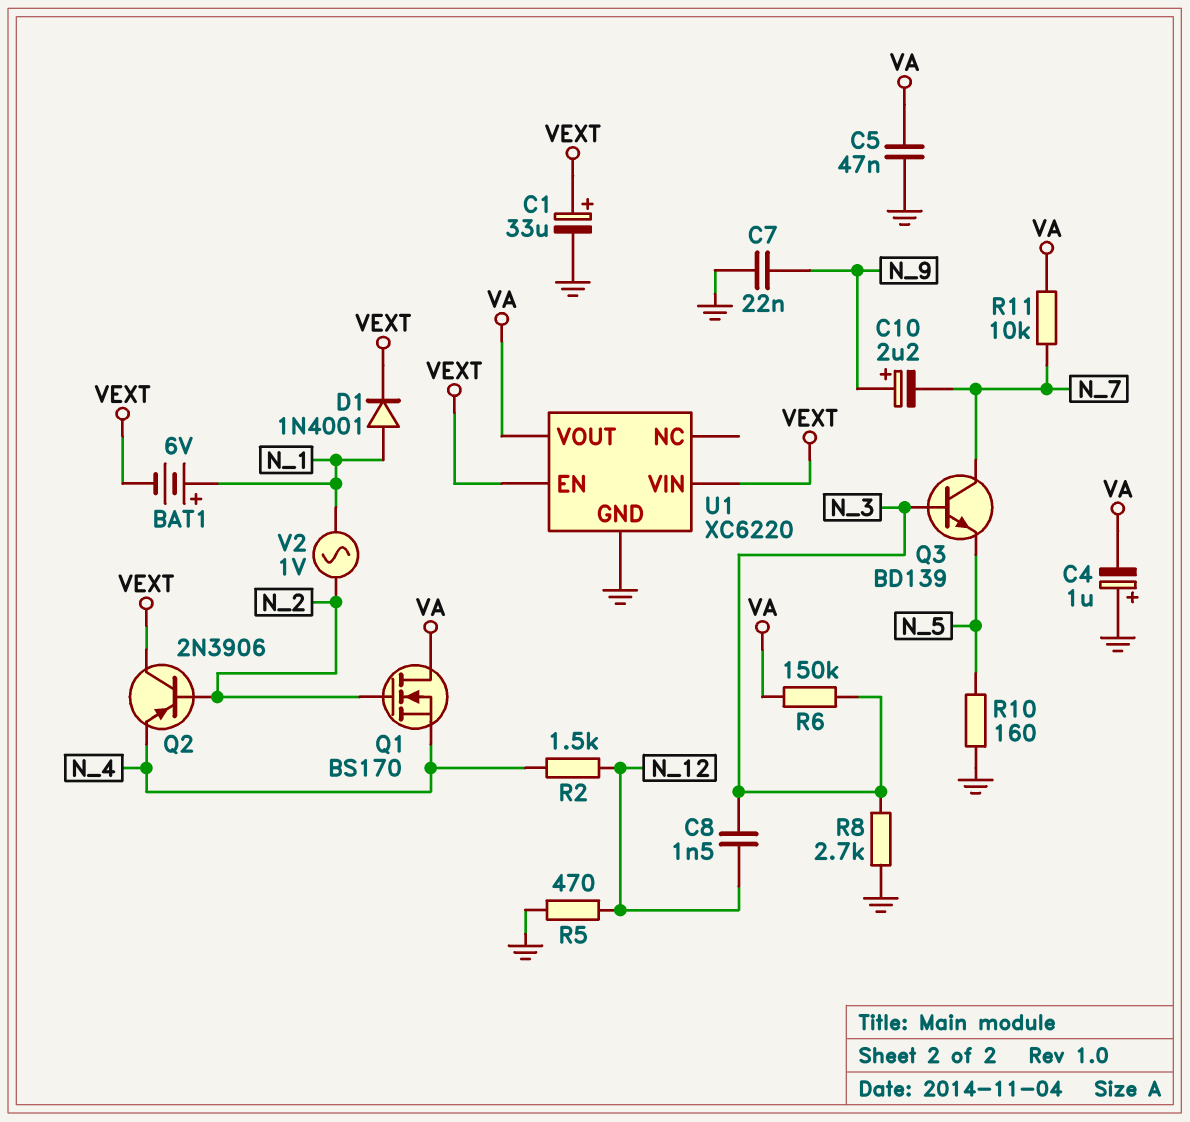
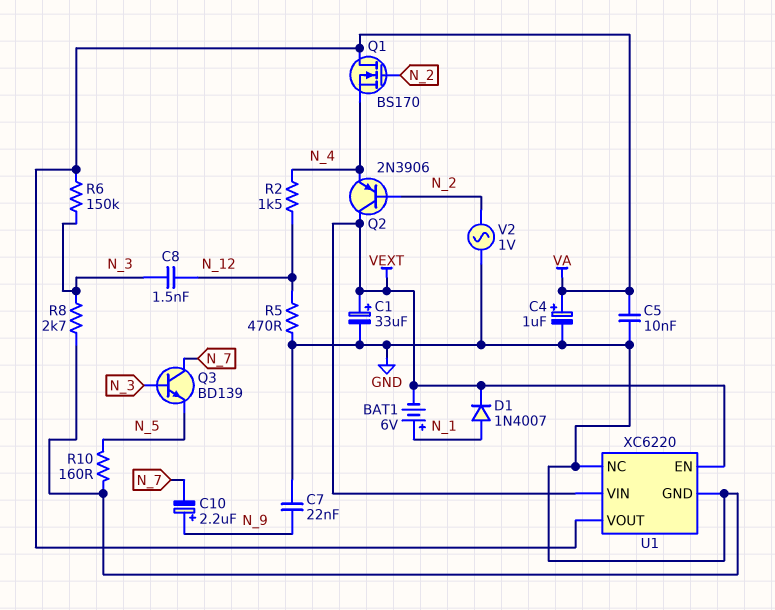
C4: 1uF (plus GND, minus VA) -> 1uF (plus VA, minus GND)
C5: 47nF (GND, VA) -> 10nF (GND, VA)
D1: diode 1N4001 (A N_1, K VEXT) -> diode 1N4007 (A N_1, K VEXT)
R11: 10k (N_7, VA) -> none
U1 pin NC: none -> GND
V2: AC 1V (N_1, N_2) -> AC 1V (GND, N_2)

